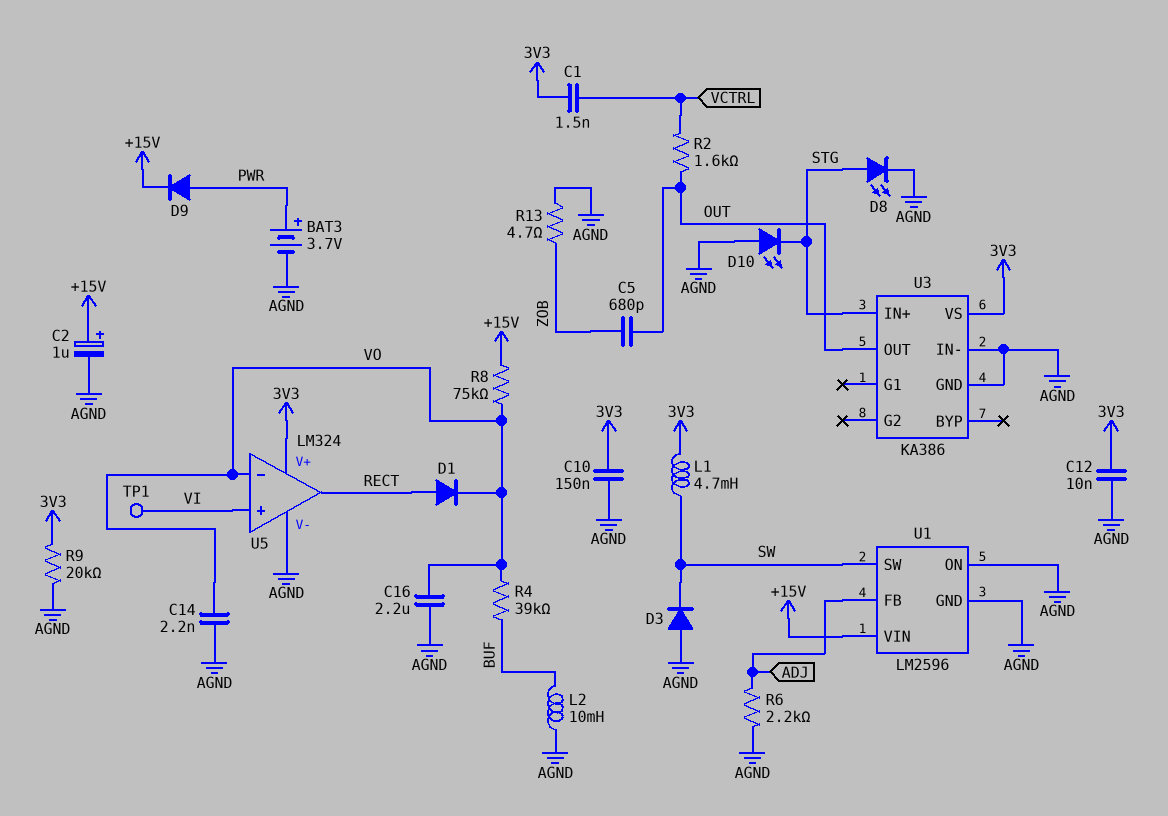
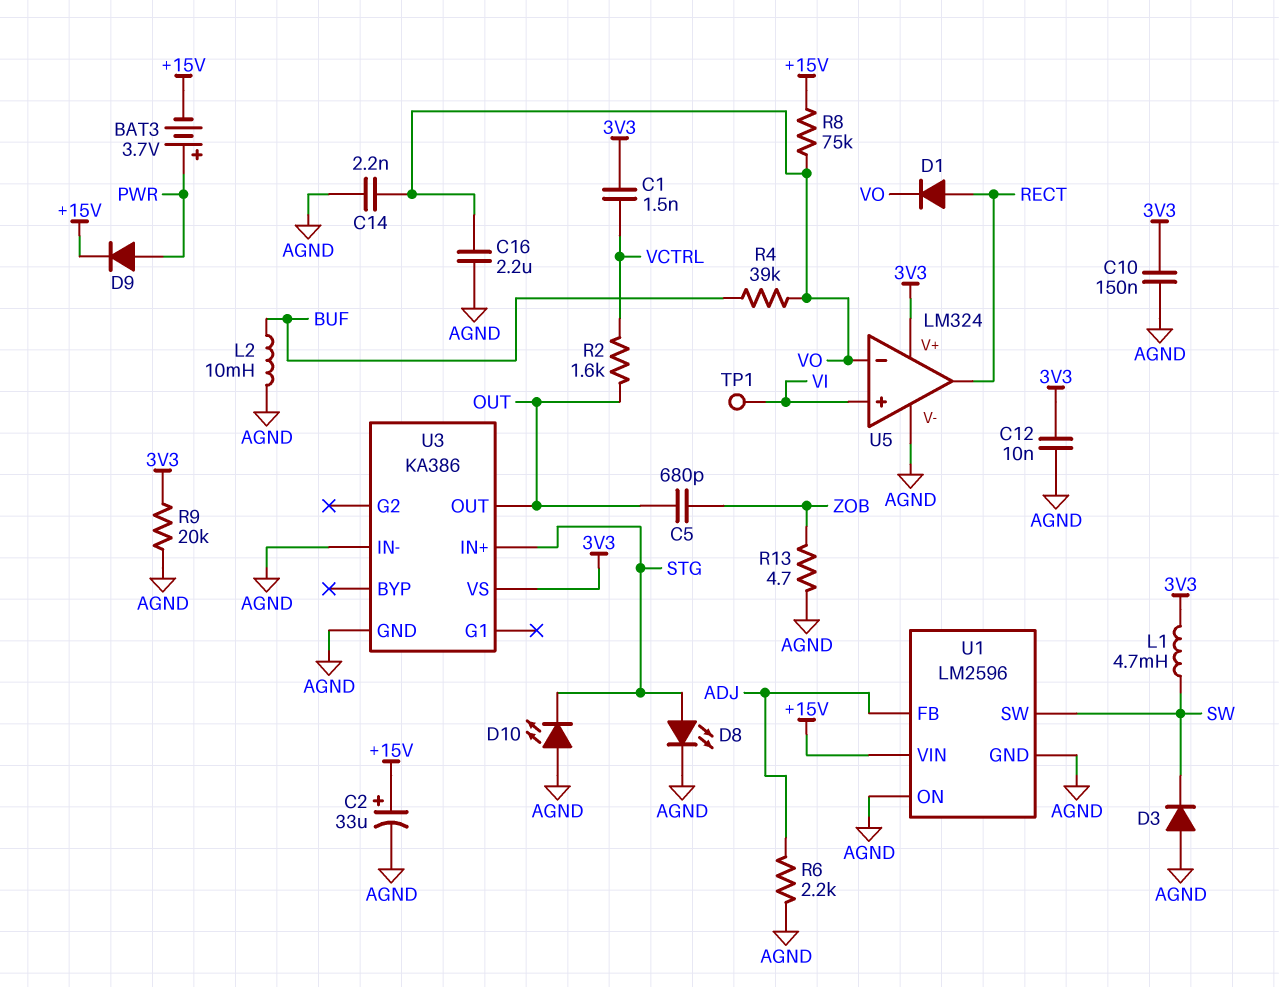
BAT3: 3.7V (plus PWR, minus AGND) -> 3.7V (plus PWR, minus +15V)
C2: 1uF (plus +15V, minus AGND) -> 33uF (plus +15V, minus AGND)

